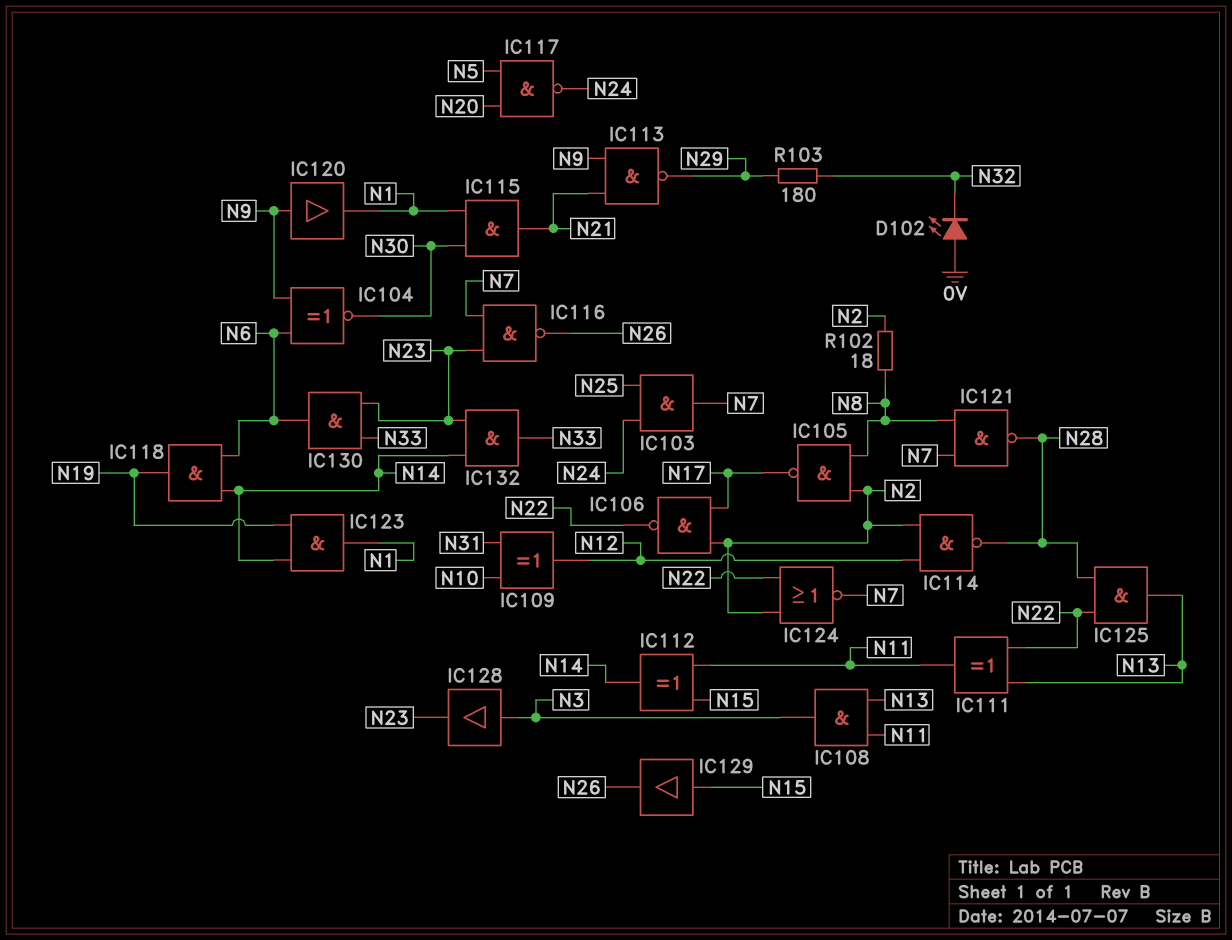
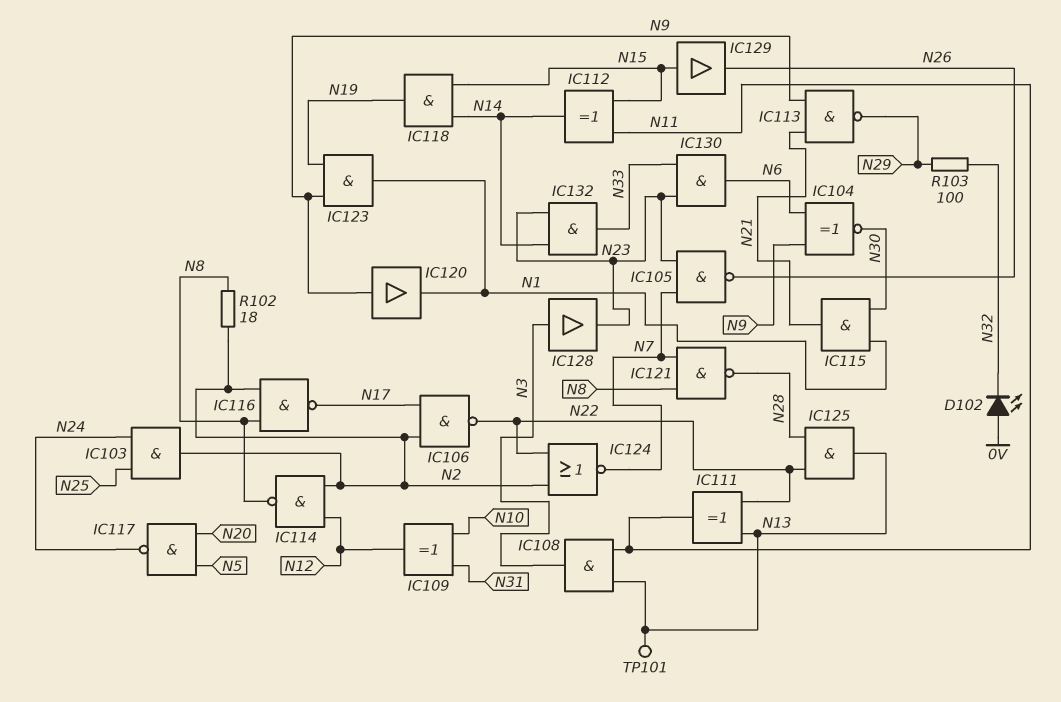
IC103: AND (in N24, in N25, out N7) -> AND (in N24, in N25, out N2)
IC105: NAND (in N2, in N8, out N17) -> NAND (in N7, in N23, out N26)
IC114: NAND (in N2, in N12, out N28) -> NAND (in N2, in N12, out N8)
IC116: NAND (in N7, in N23, out N26) -> NAND (in N2, in N8, out N17)
IC118: AND (in N6, in N14, out N19) -> AND (in N14, in N15, out N19)
IC123: AND (in N14, in N19, out N1) -> AND (in N9, in N19, out N1)
R103: 180 (N29, N32) -> 100 (N29, N32)
TP101: none -> test point (N13)

